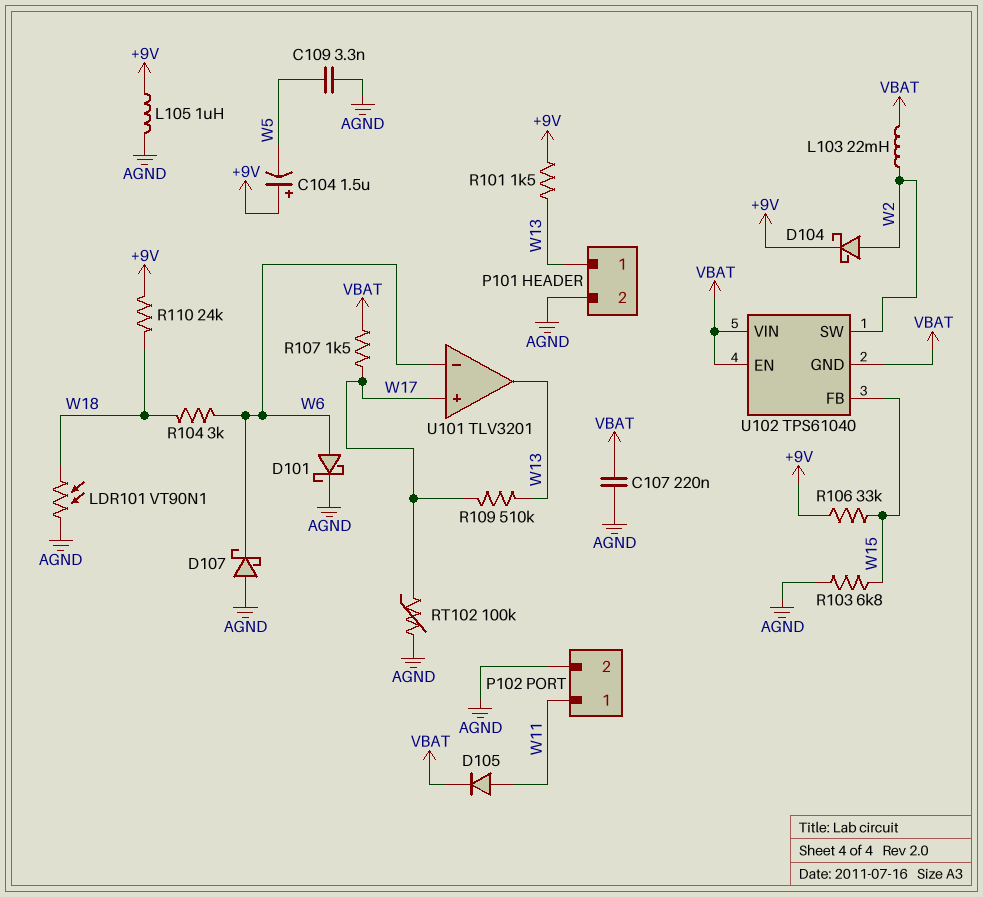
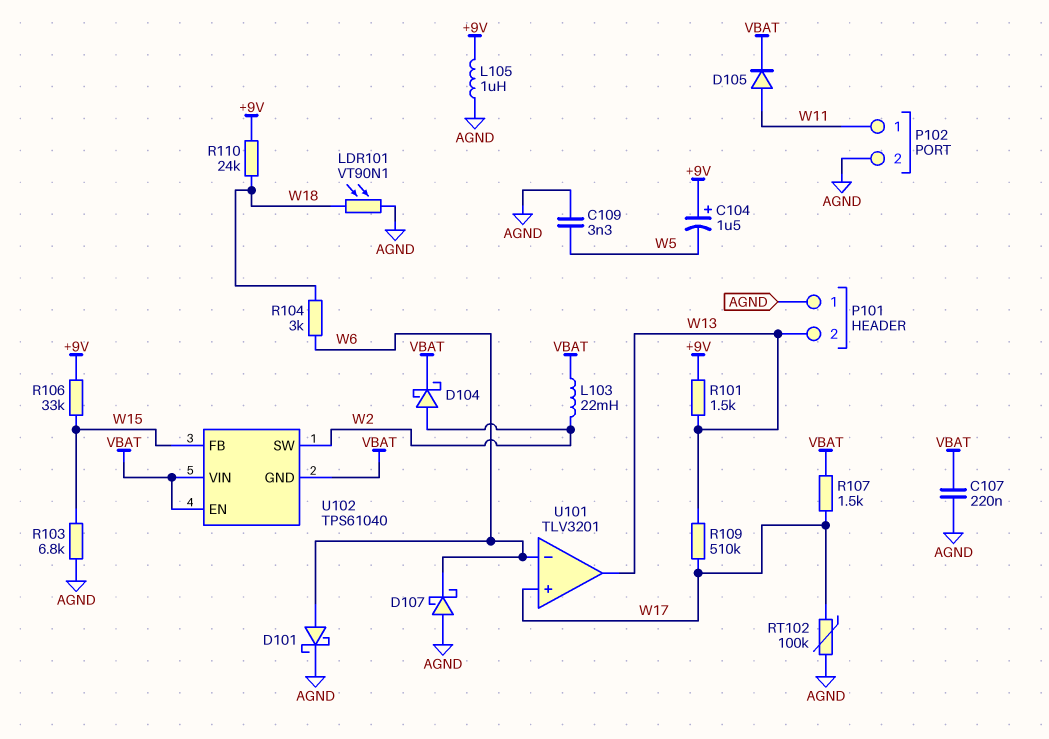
D104: schottky (A W2, K +9V) -> schottky (A W2, K VBAT)
P101 pin 1: W13 -> AGND
P101 pin 2: AGND -> W13

